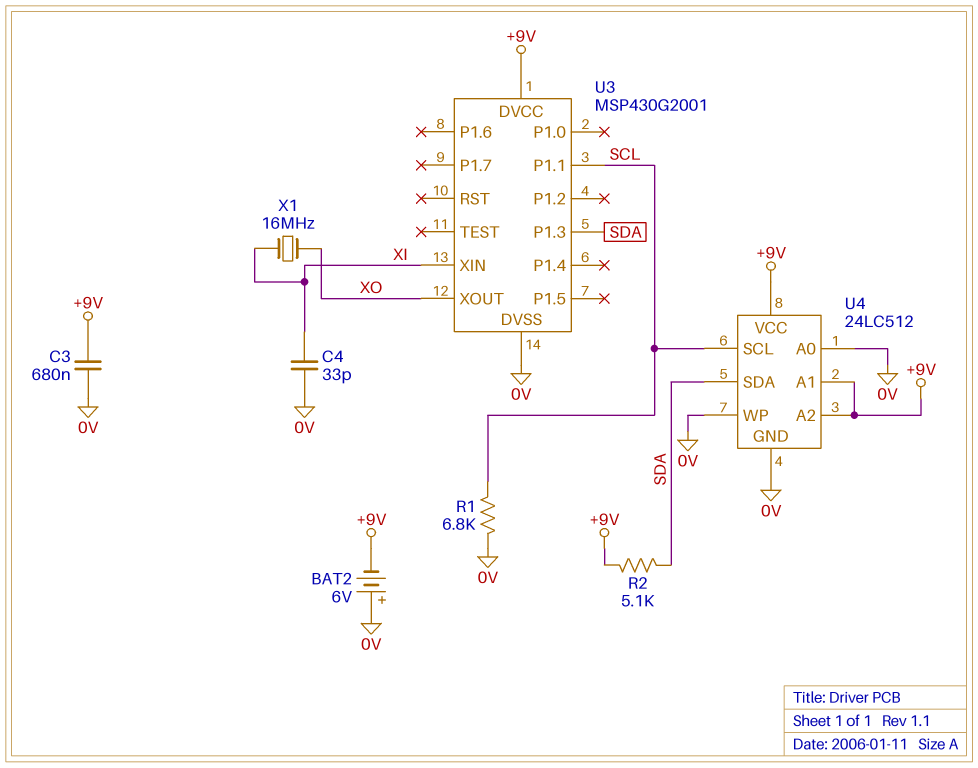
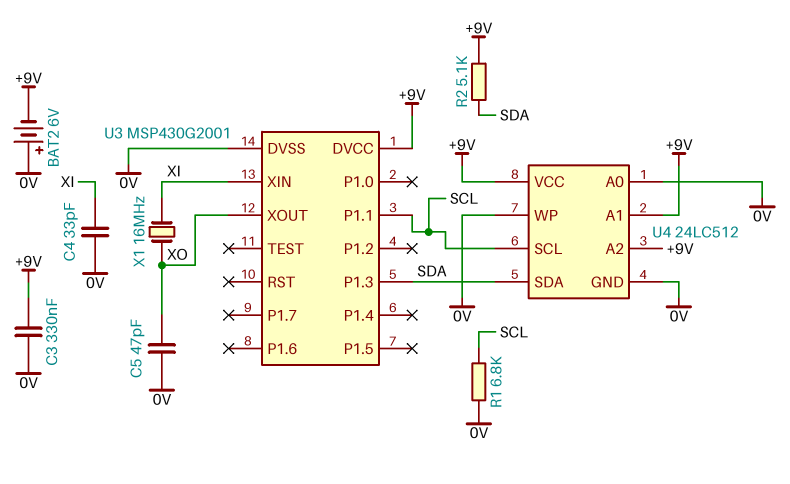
C3: 680nF (+9V, 0V) -> 330nF (+9V, 0V)
C5: none -> 47pF (0V, XO)

